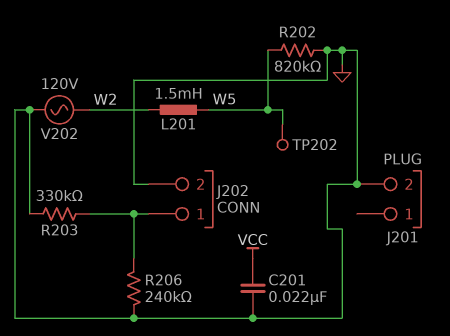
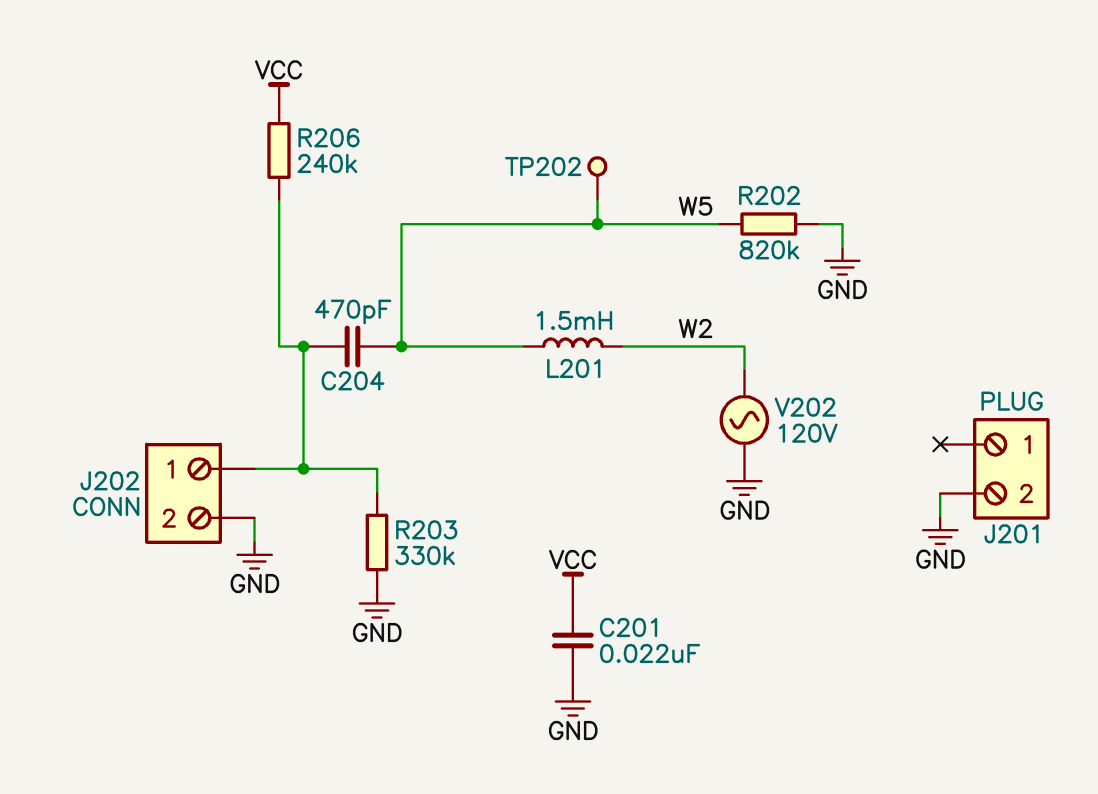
C204: none -> 470pF (J202/1, W5)
R206: 240k (GND, J202/1) -> 240k (J202/1, VCC)

